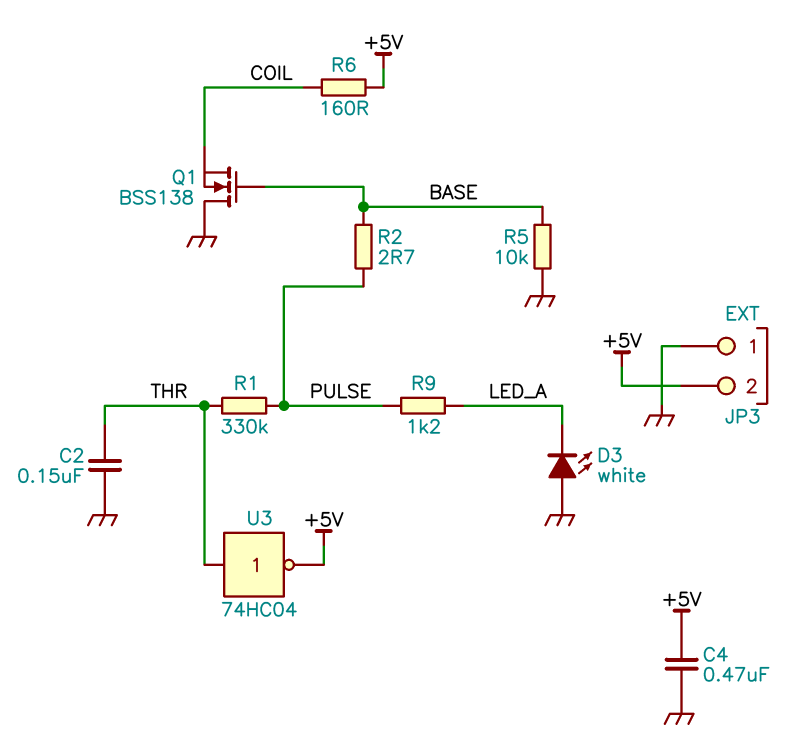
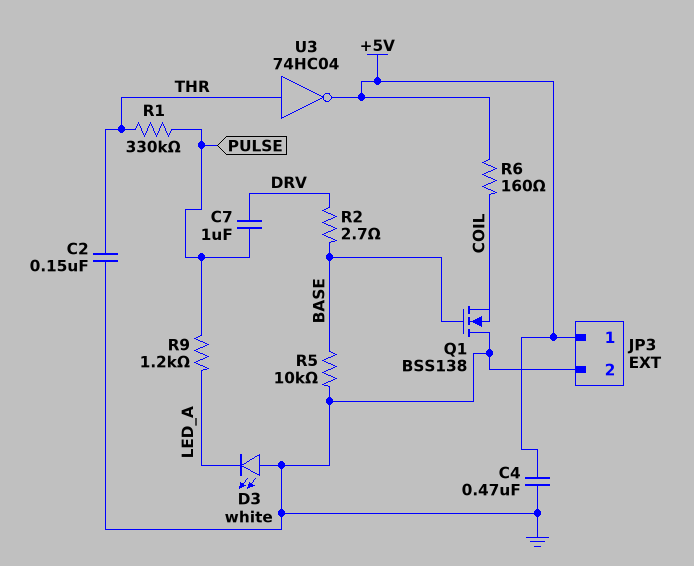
C7: none -> 1uF (DRV, PULSE)
JP3 pin 1: GND -> +5V
JP3 pin 2: +5V -> GND
R2: 2.7 (BASE, PULSE) -> 2.7 (BASE, DRV)

